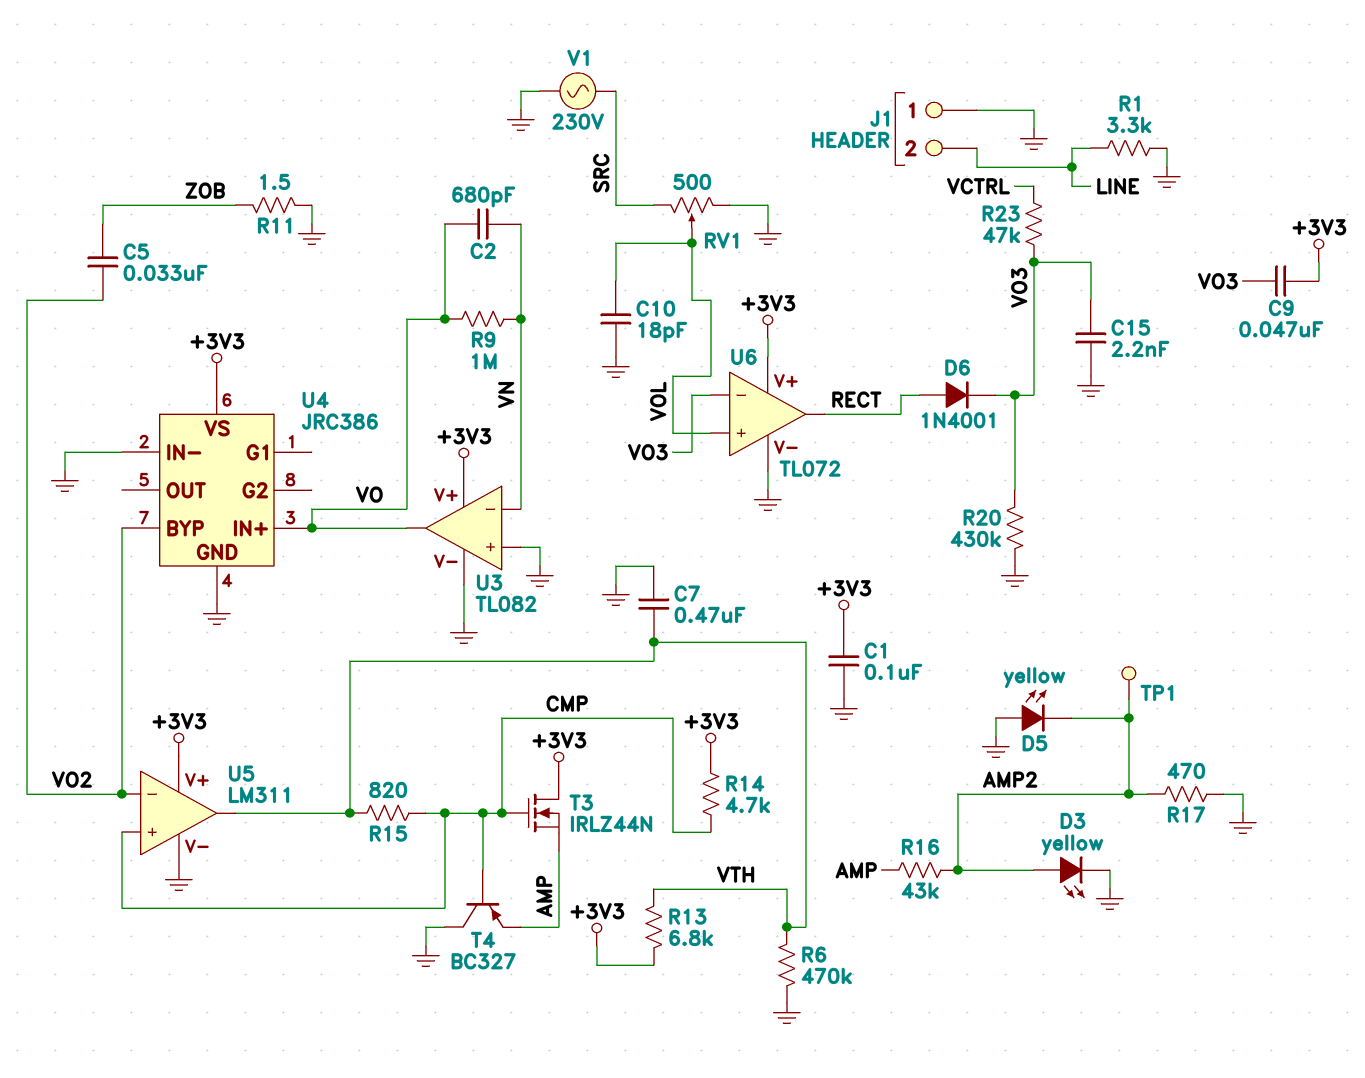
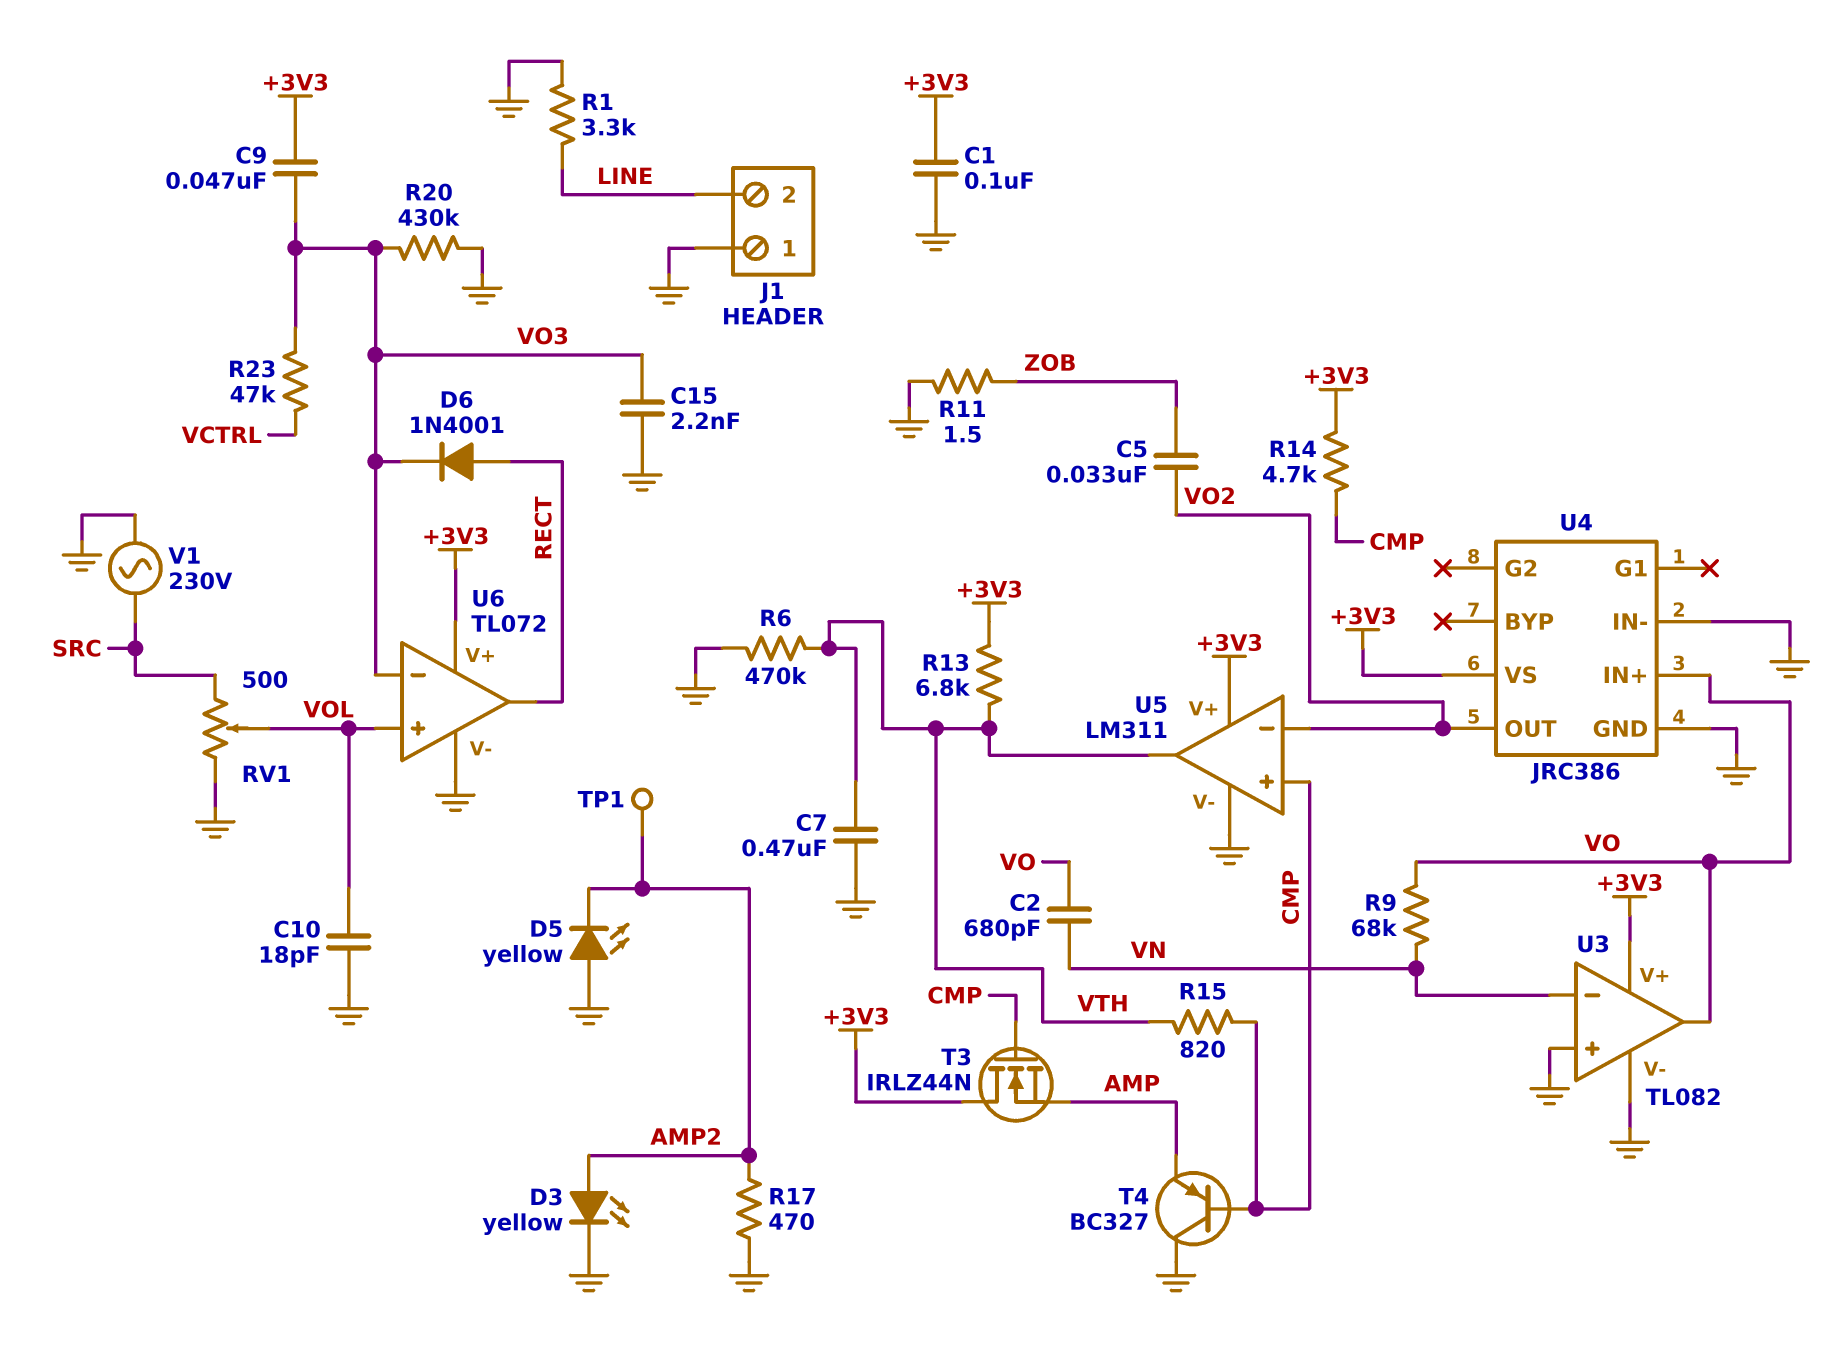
R9: 1M (VN, VO) -> 68k (VN, VO)
R16: 43k (AMP, AMP2) -> none
U4 pin BYP: VO2 -> none
U4 pin OUT: none -> VO2

